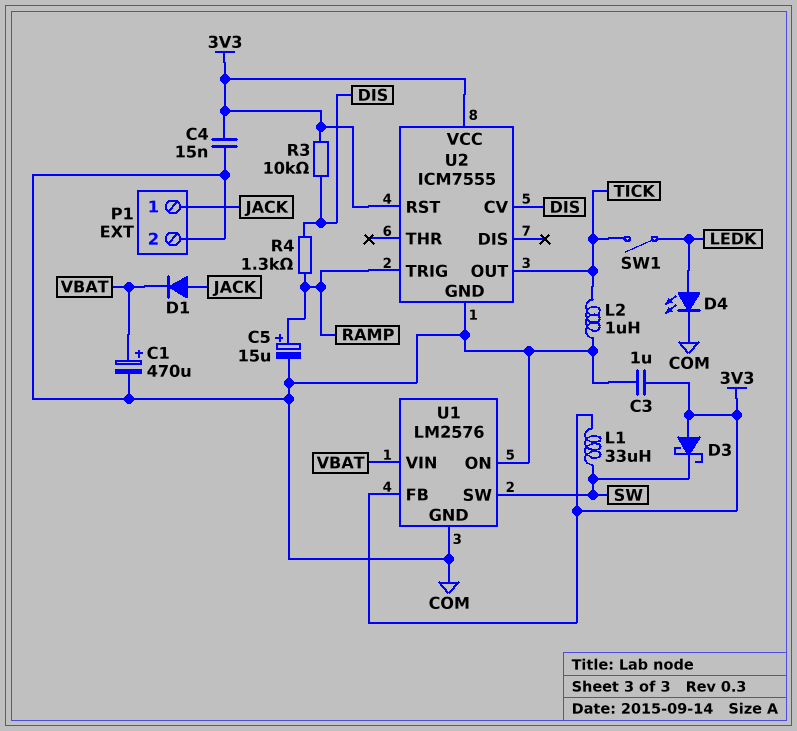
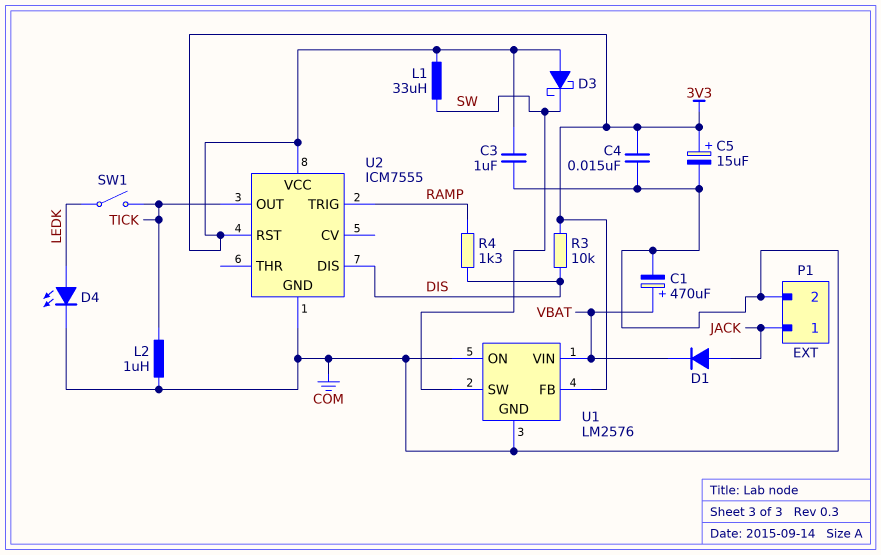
C5: 15uF (plus RAMP, minus COM) -> 15uF (plus 3V3, minus COM)
U2 pin CV: DIS -> none
U2 pin DIS: none -> DIS

